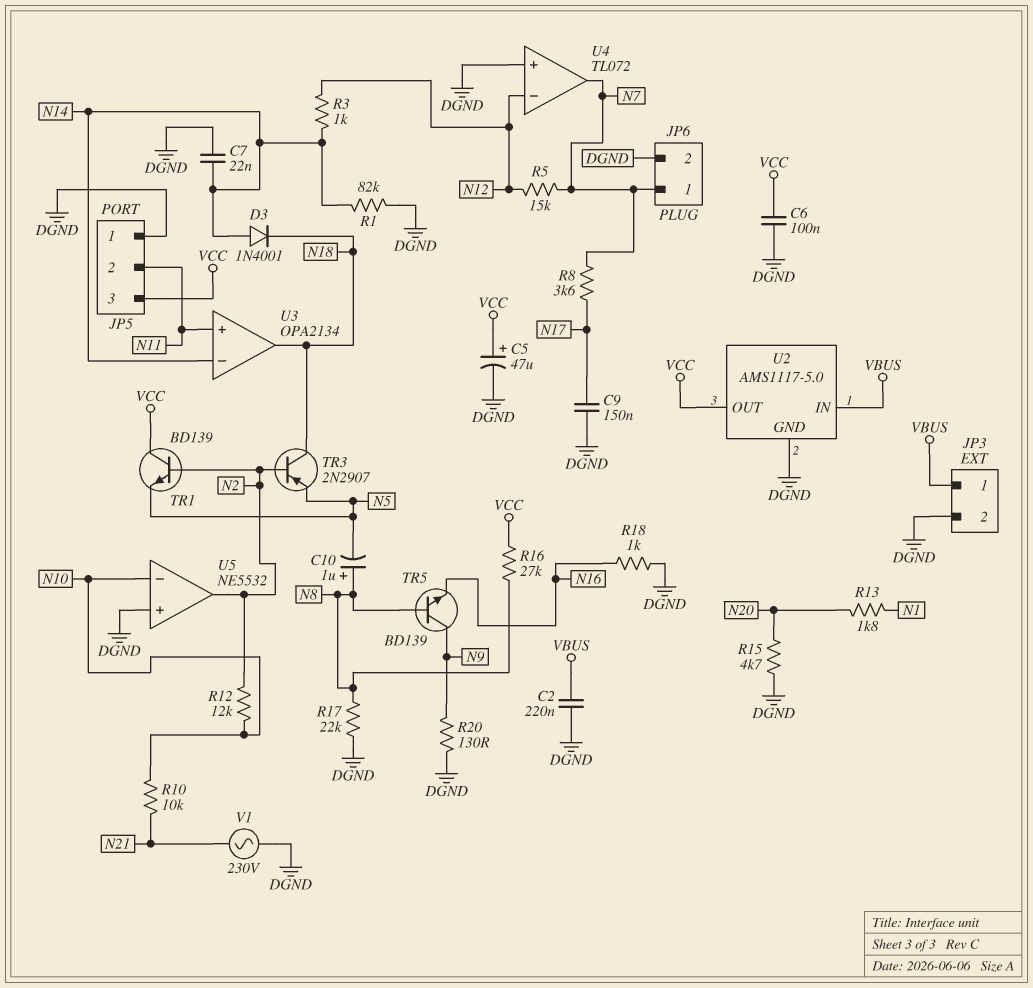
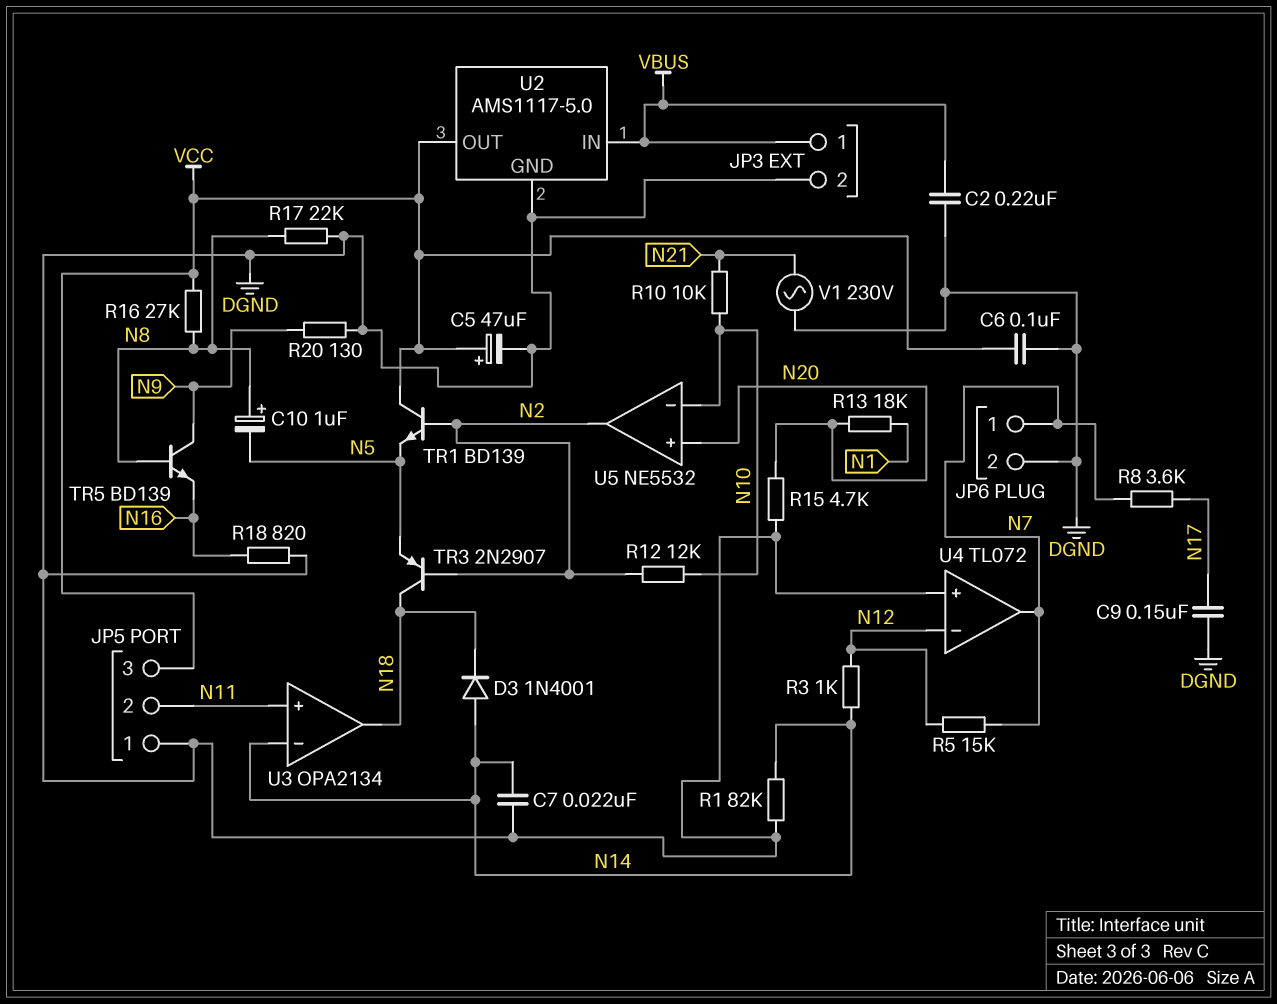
R13: 1.8k (N1, N20) -> 18k (N1, N20)
R18: 1k (DGND, N16) -> 820 (DGND, N16)
U5 pin in+: DGND -> N20

